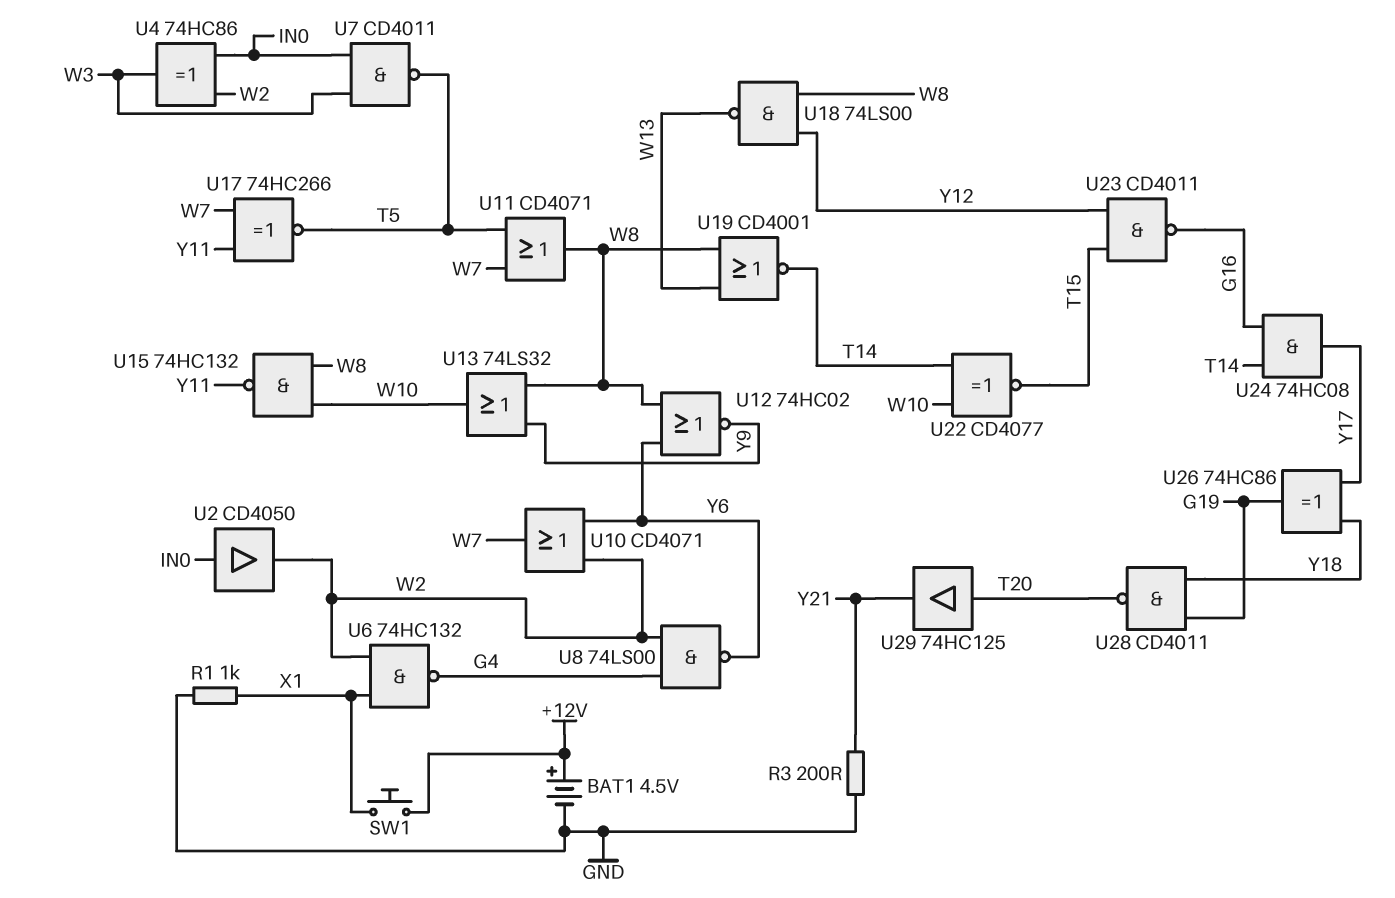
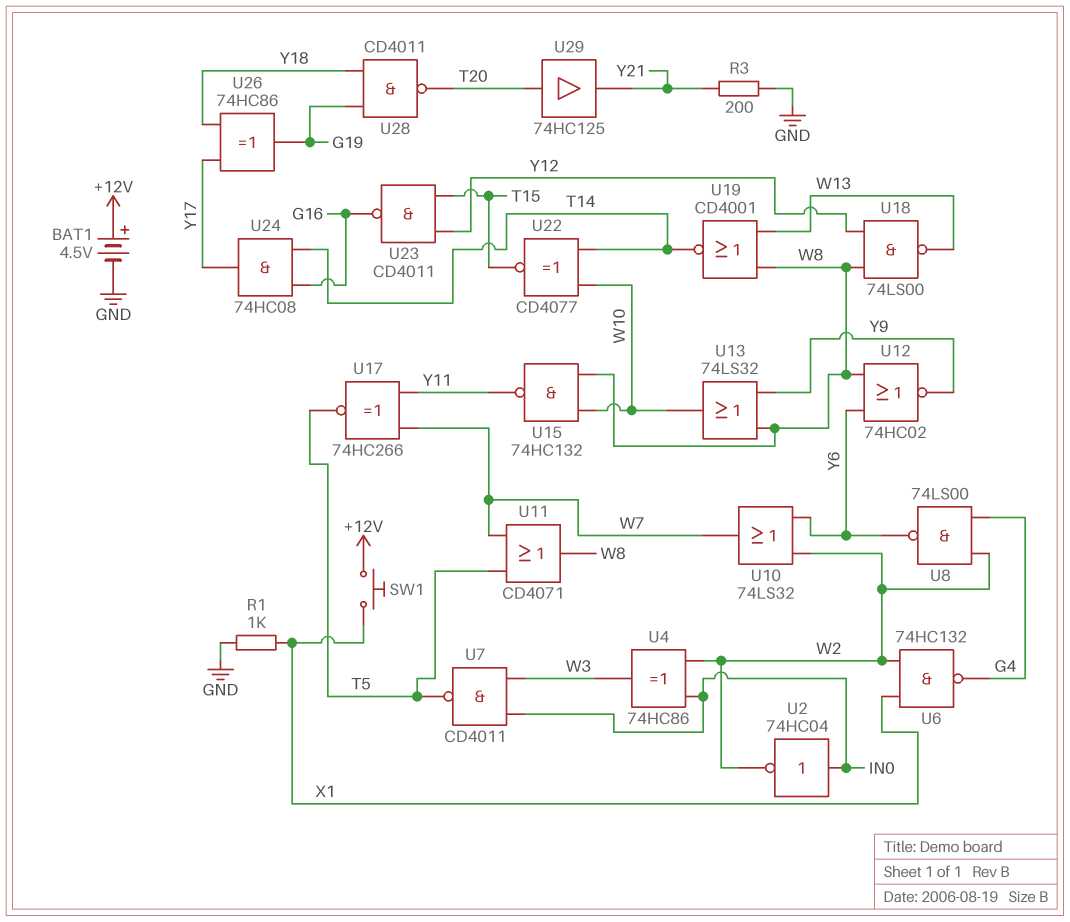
U2: buffer CD4050 (in IN0, out W2) -> NOT 74HC04 (in IN0, out W2)
U10: OR CD4071 (in W2, in Y6, out W7) -> OR 74LS32 (in W2, in Y6, out W7)

